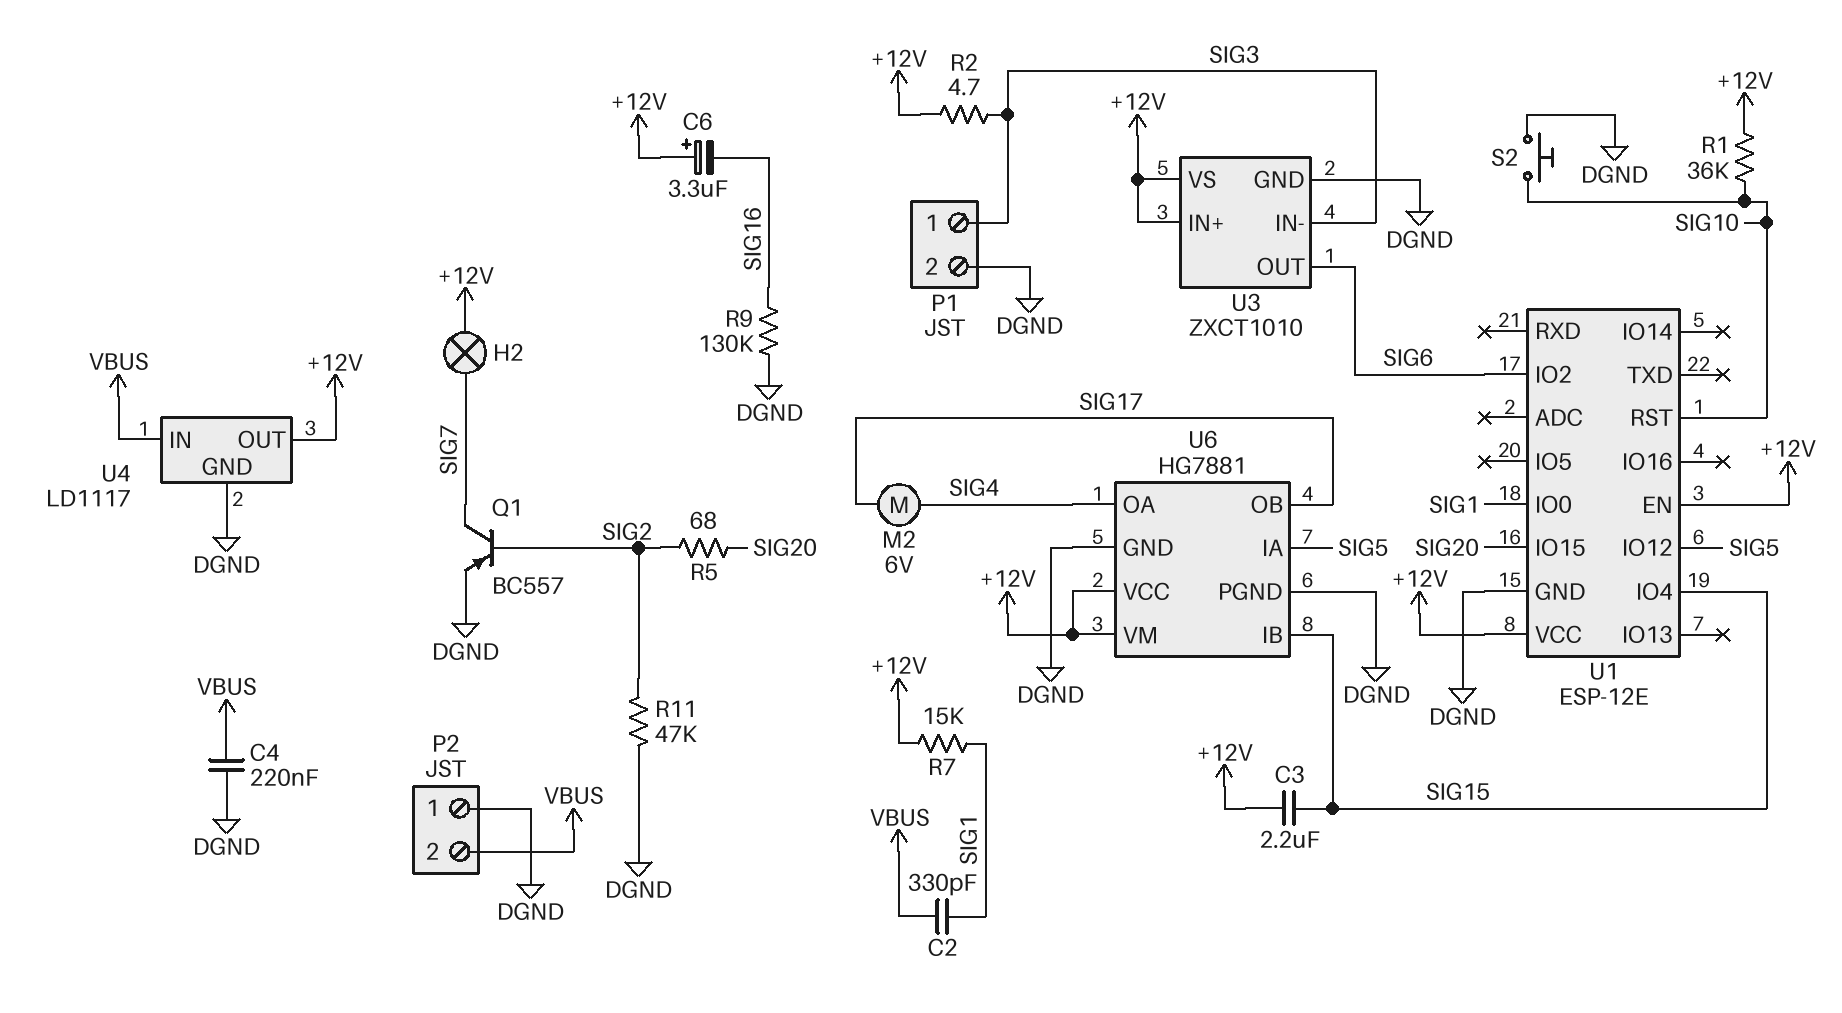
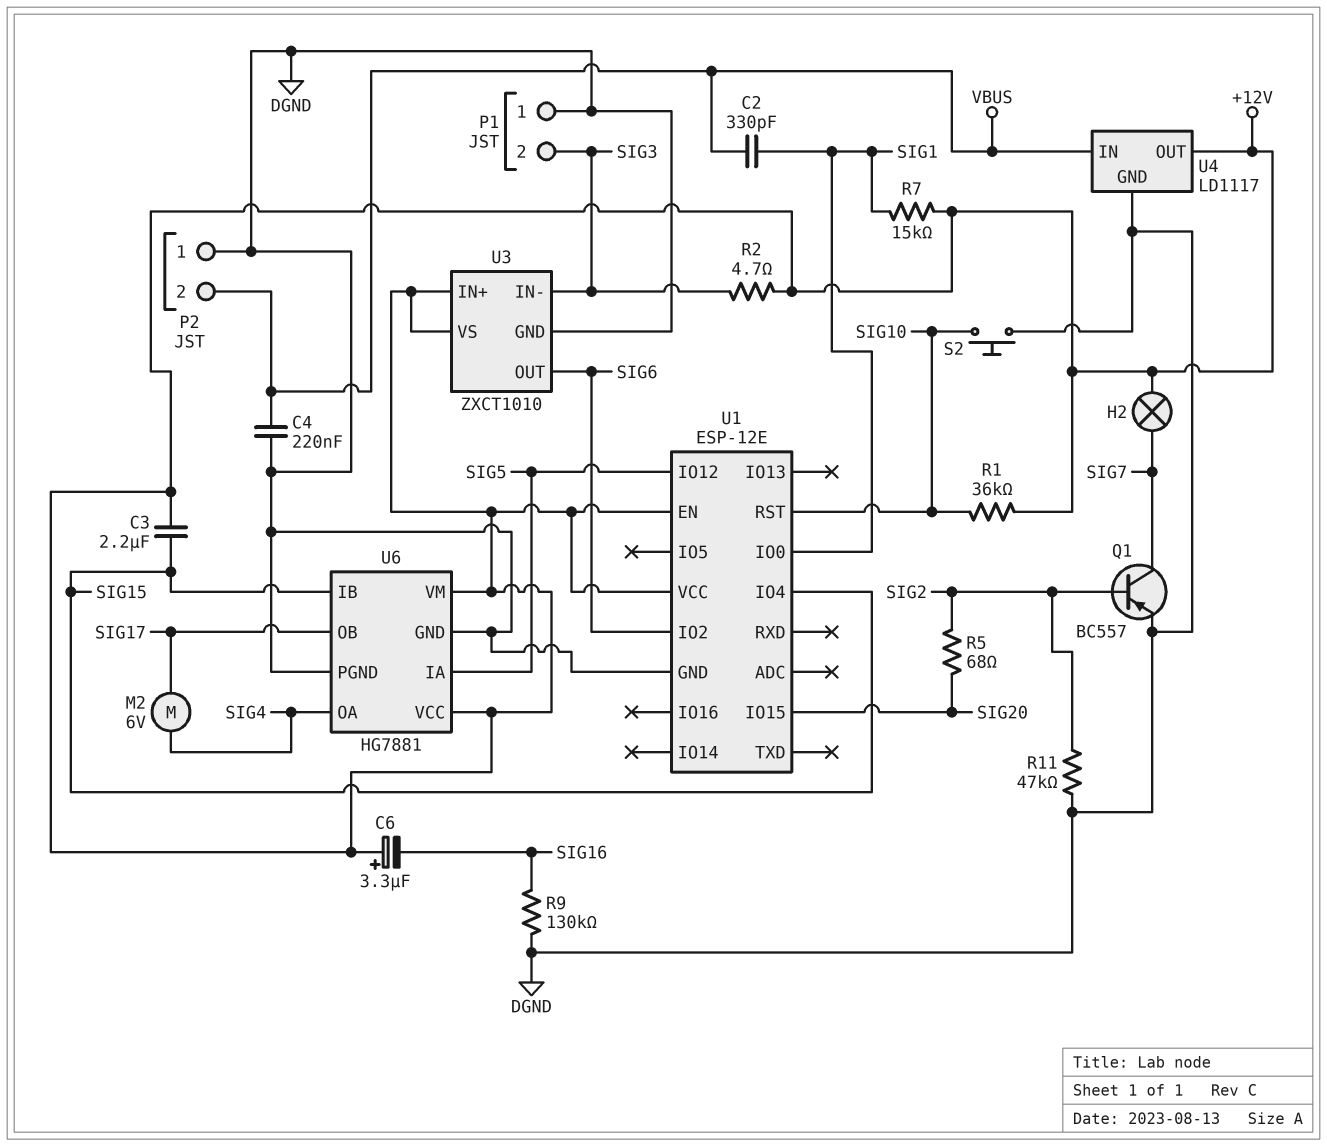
P1 pin 1: SIG3 -> DGND
P1 pin 2: DGND -> SIG3

